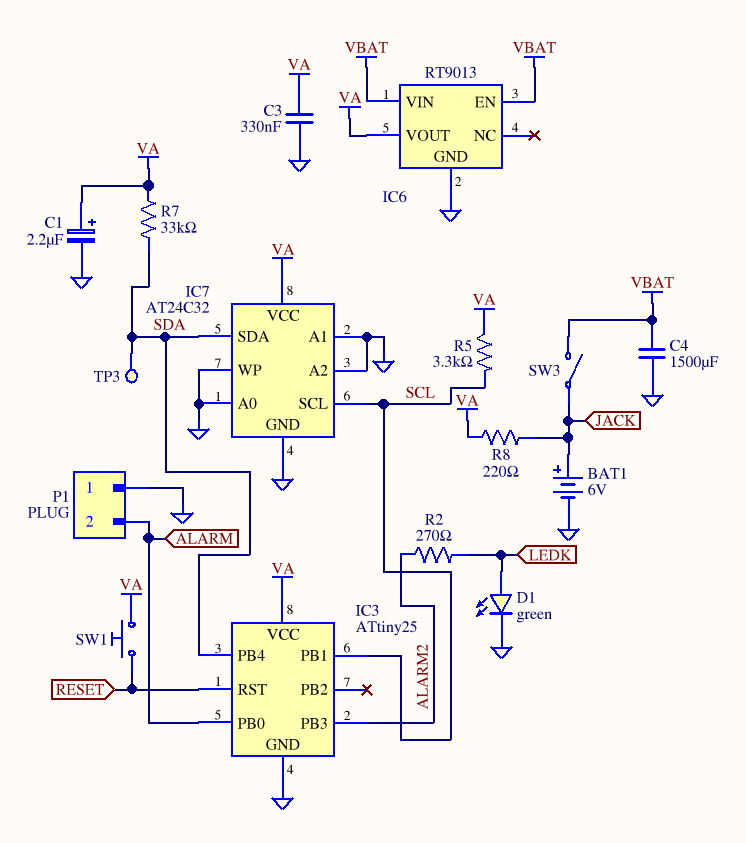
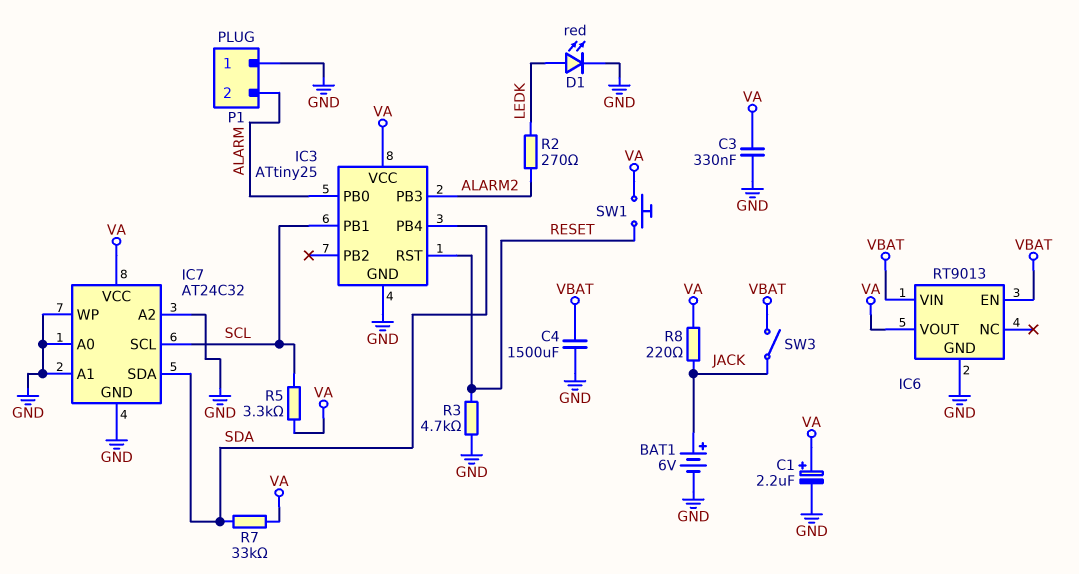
D1: LED green (A LEDK, K GND) -> LED red (A LEDK, K GND)
R3: none -> 4.7k (GND, RESET)
TP3: test point (SDA) -> none

